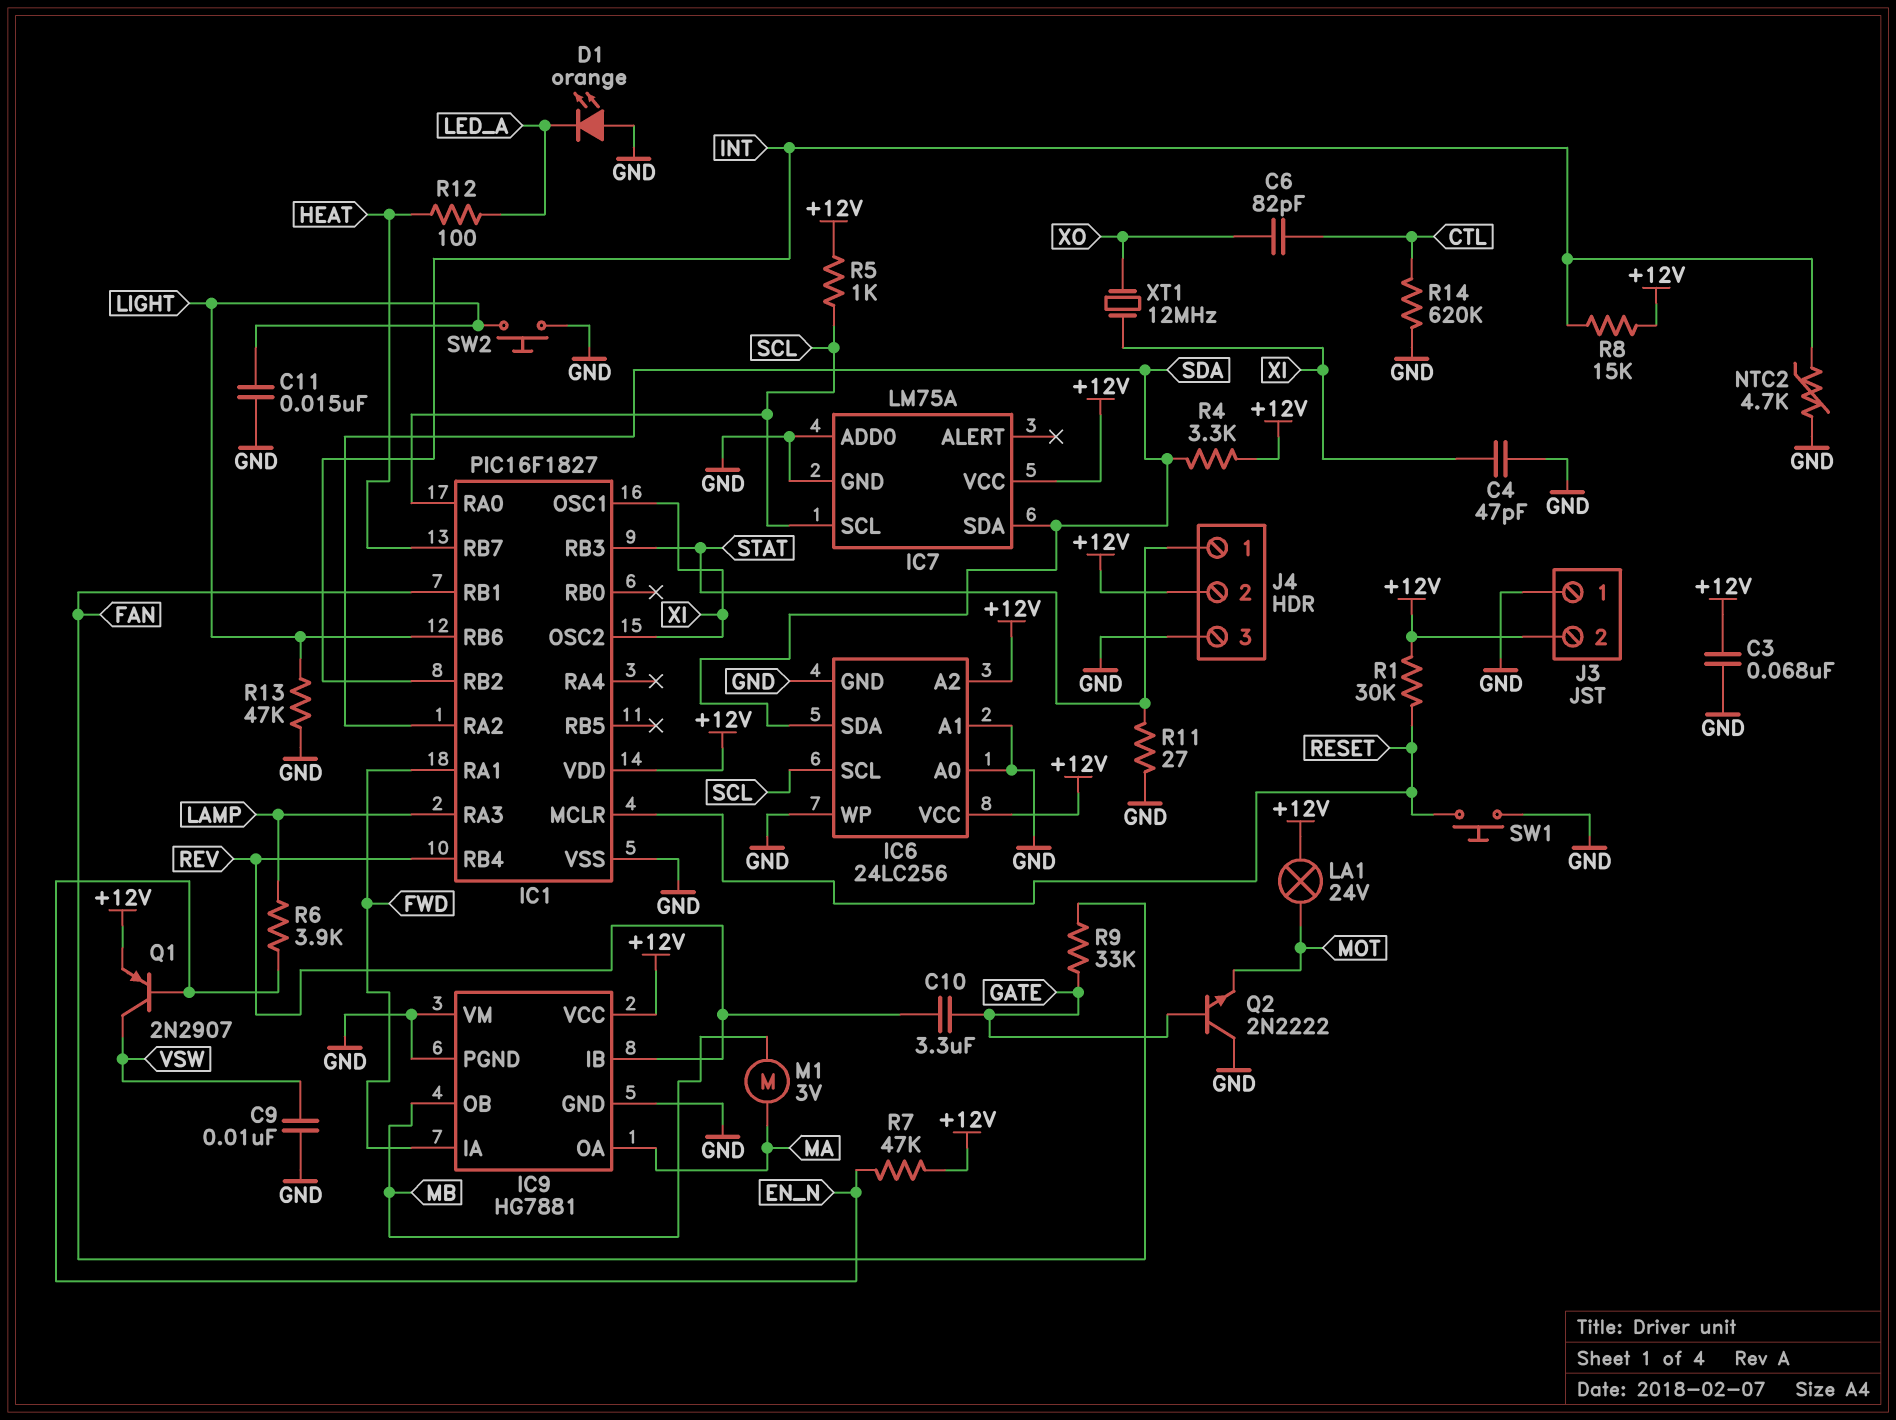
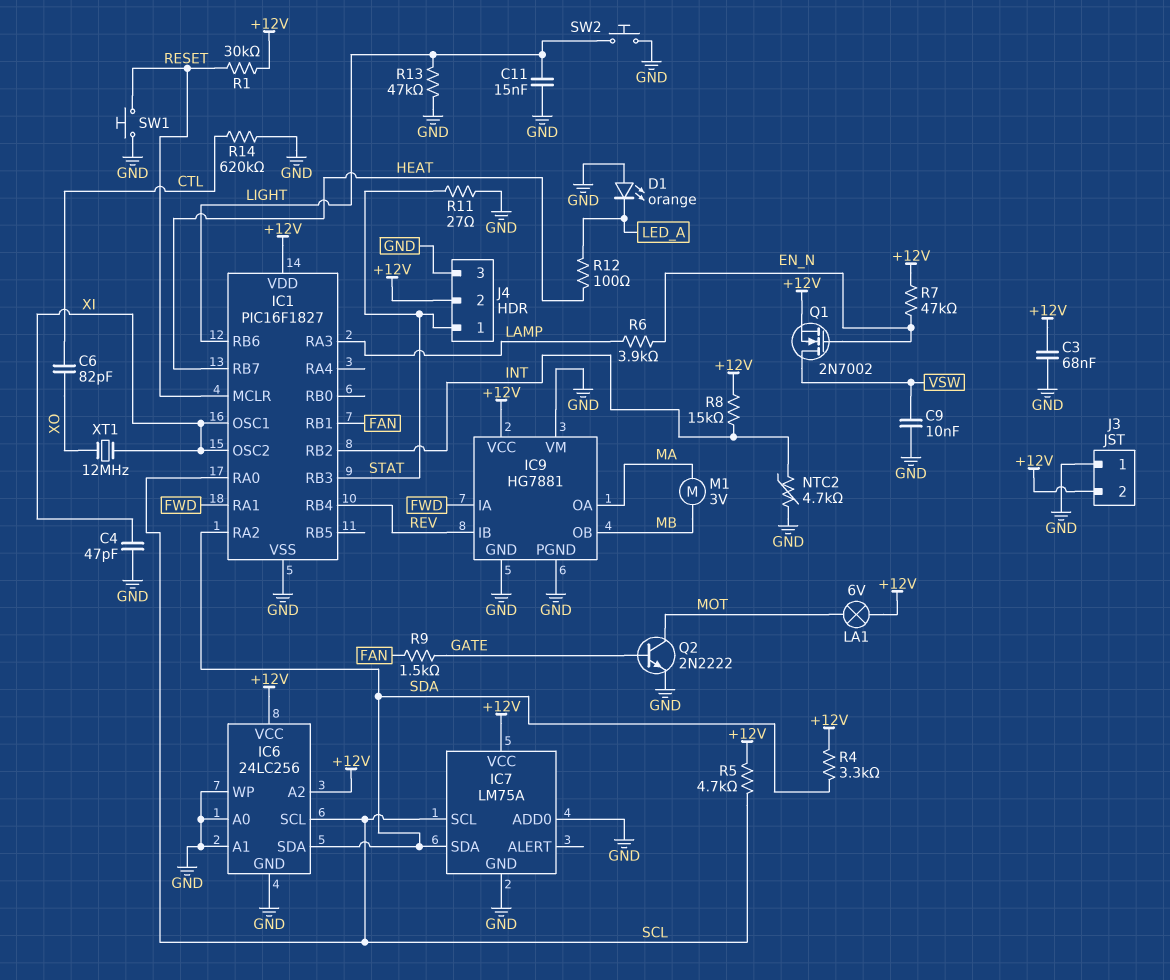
C10: 3.3uF (GATE, REV) -> none
LA1: lamp 24V (+12V, MOT) -> lamp 6V (+12V, MOT)
Q1: PNP 2N2907 (B EN_N, C VSW, E +12V) -> NMOS 2N7002 (G EN_N, D VSW, S +12V)
Q2: NPN 2N2222 (B GATE, C GND, E MOT) -> NPN 2N2222 (B GATE, C MOT, E GND)
R5: 1k (+12V, SCL) -> 4.7k (+12V, SCL)
R9: 33k (FAN, GATE) -> 1.5k (FAN, GATE)

